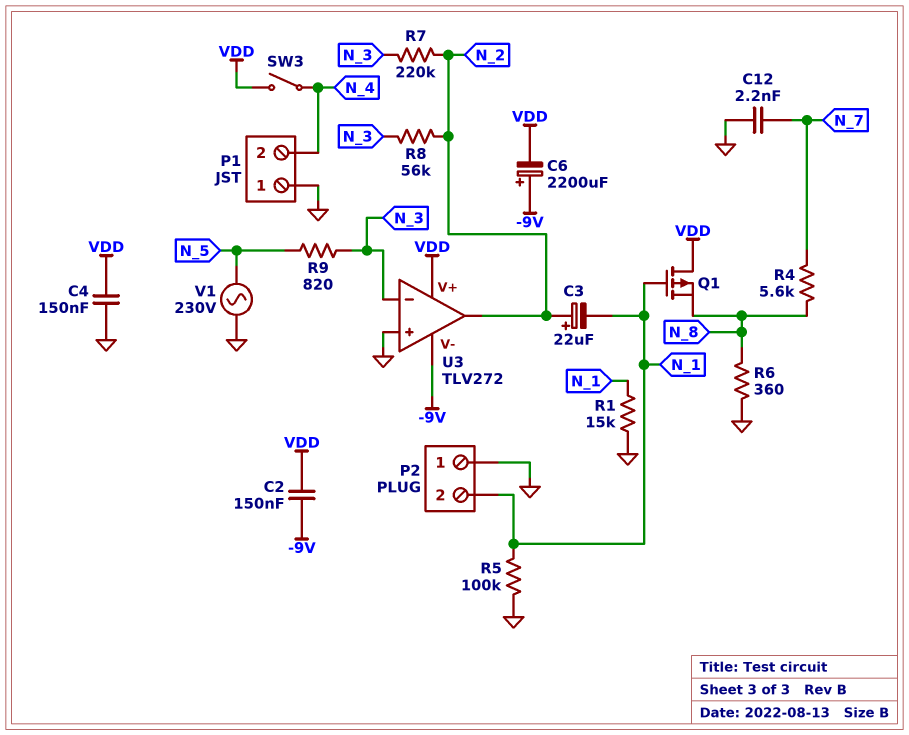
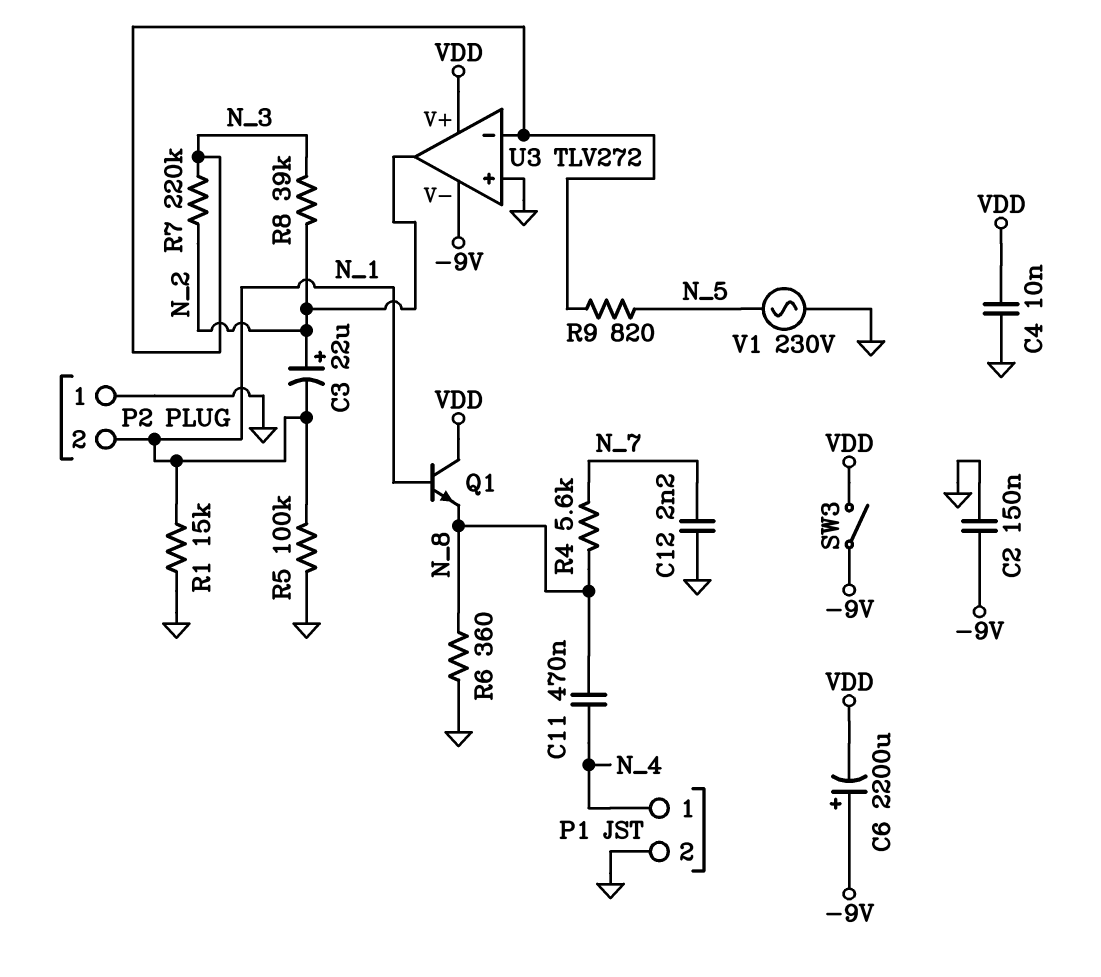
C2: 150nF (-9V, VDD) -> 150nF (-9V, GND)
C4: 150nF (GND, VDD) -> 10nF (GND, VDD)
C11: none -> 470nF (N_4, N_8)
P1 pin 1: GND -> N_4
P1 pin 2: N_4 -> GND
Q1: PMOS (G N_1, D VDD, S N_8) -> NPN (B N_1, C VDD, E N_8)
R8: 56k (N_2, N_3) -> 39k (N_2, N_3)
SW3: switch (N_4, VDD) -> switch (-9V, VDD)

